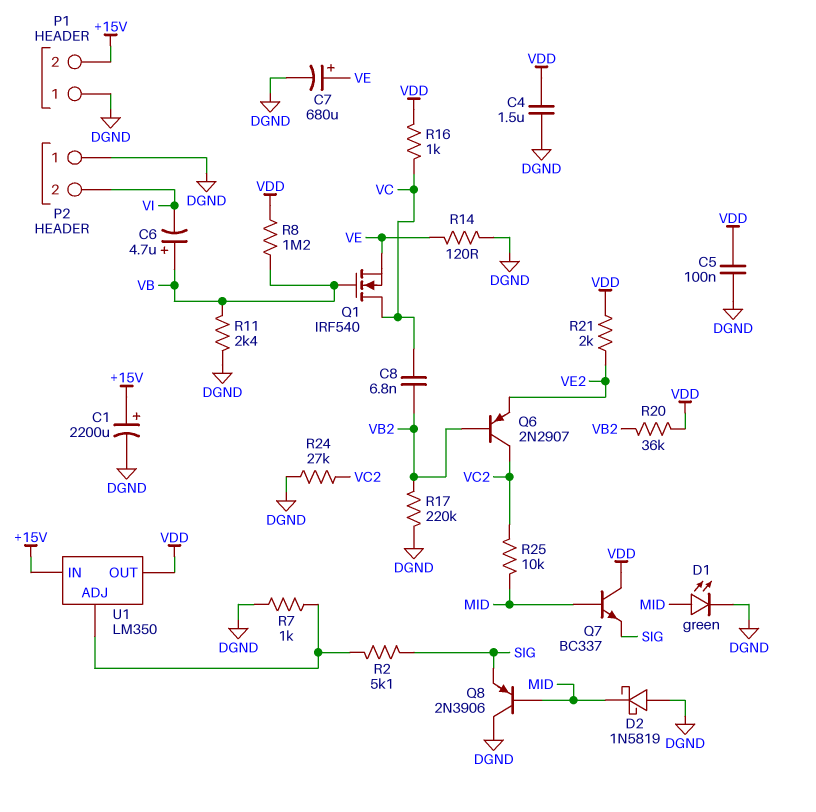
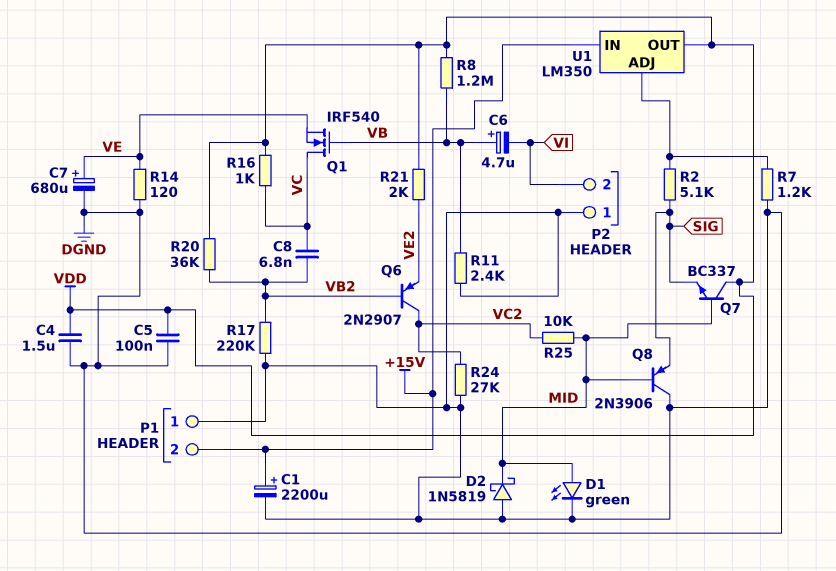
R7: 1k (DGND, U1/ADJ) -> 1.2k (DGND, U1/ADJ)

